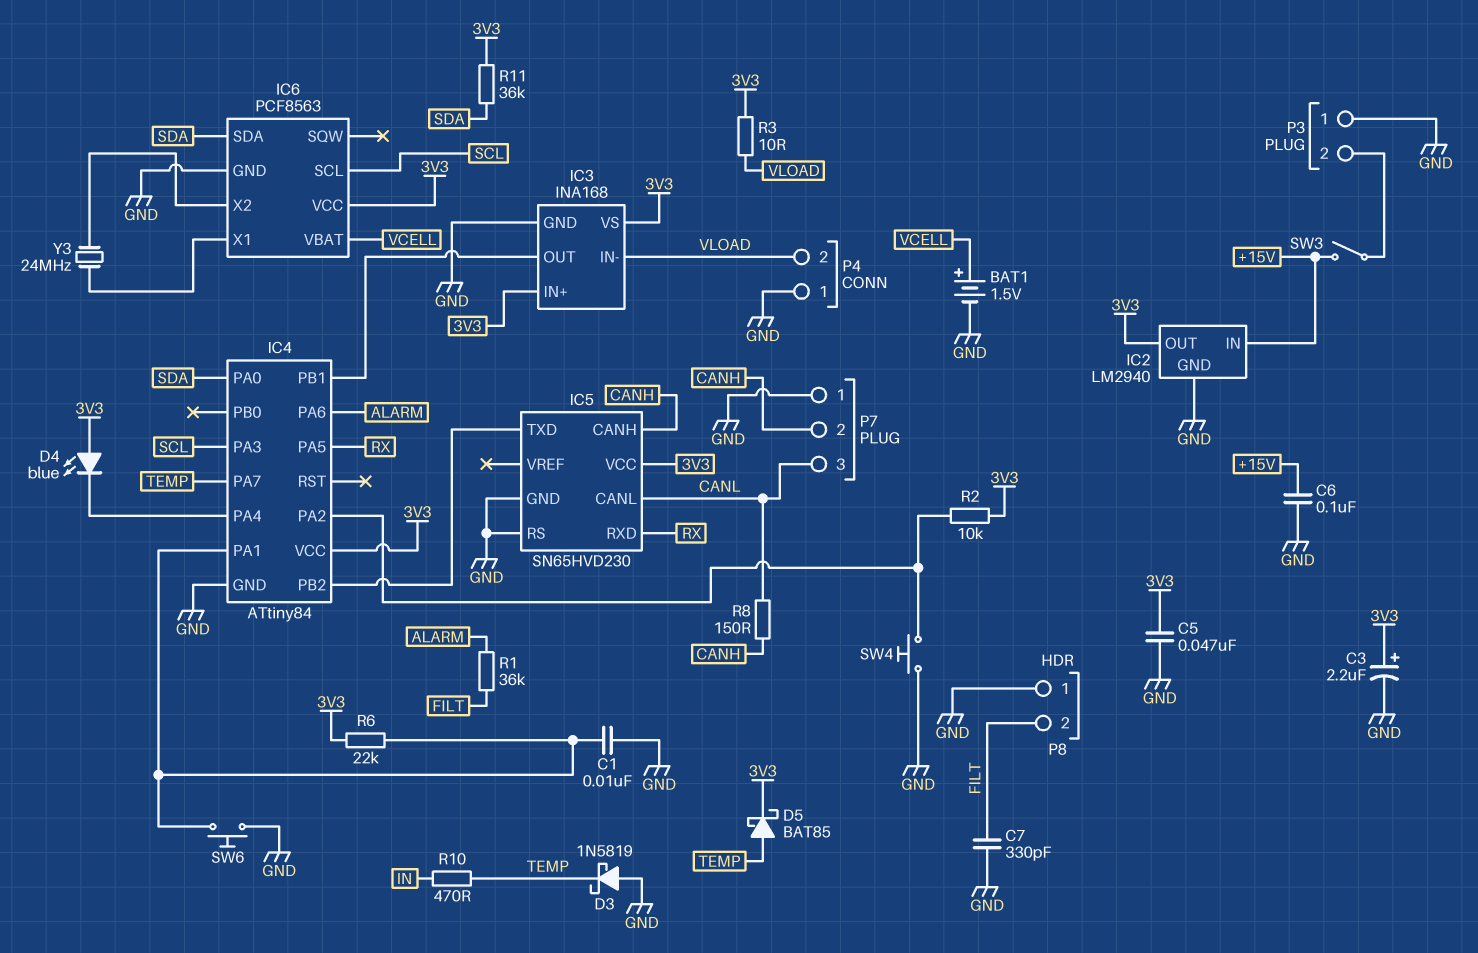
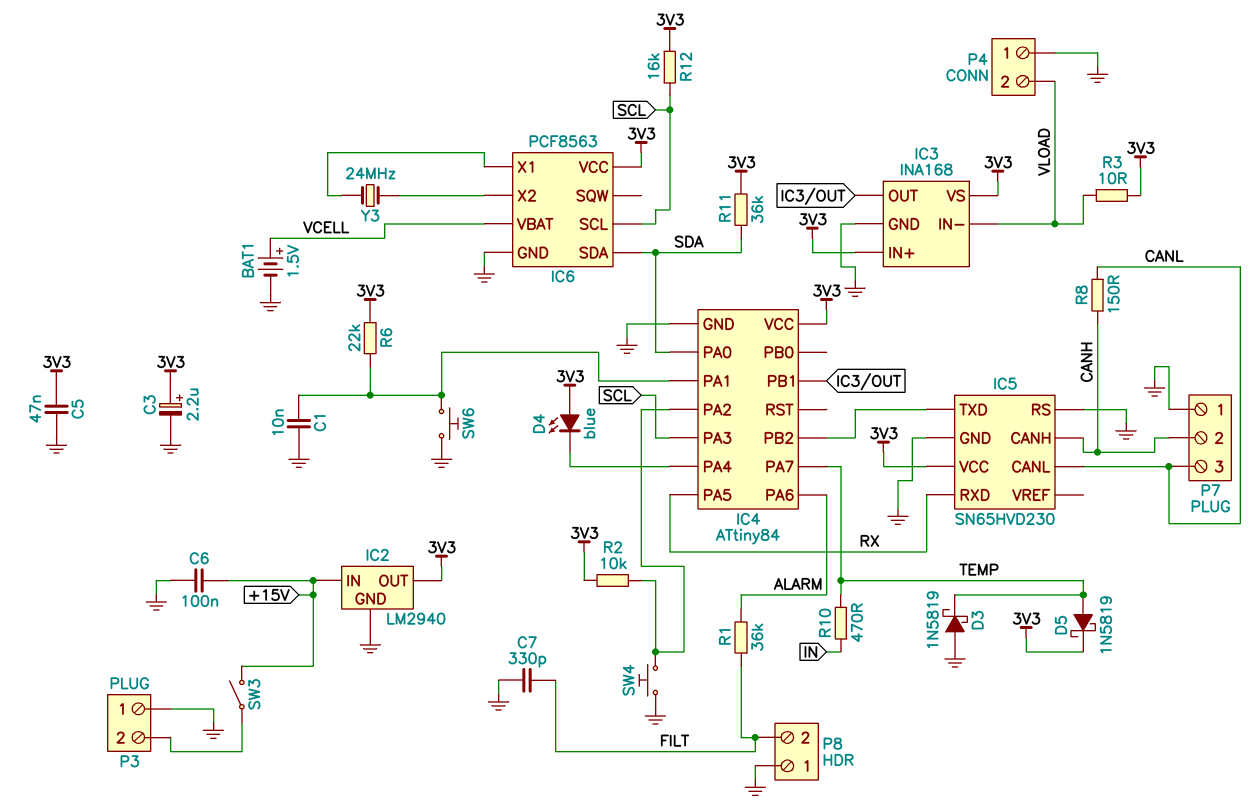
D5: schottky BAT85 (A TEMP, K 3V3) -> schottky 1N5819 (A TEMP, K 3V3)
R12: none -> 16k (3V3, SCL)

